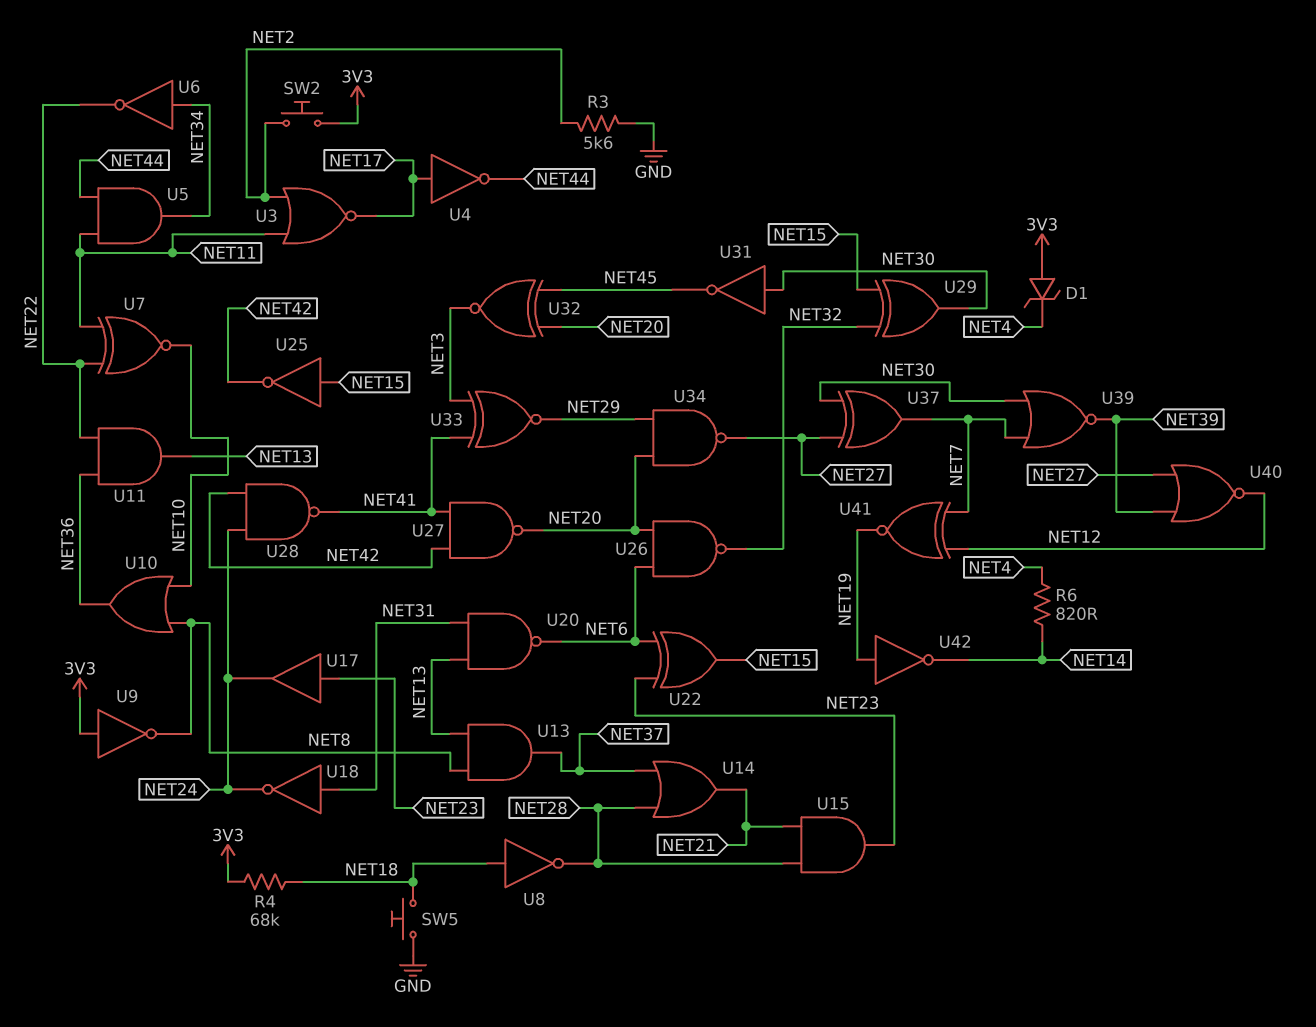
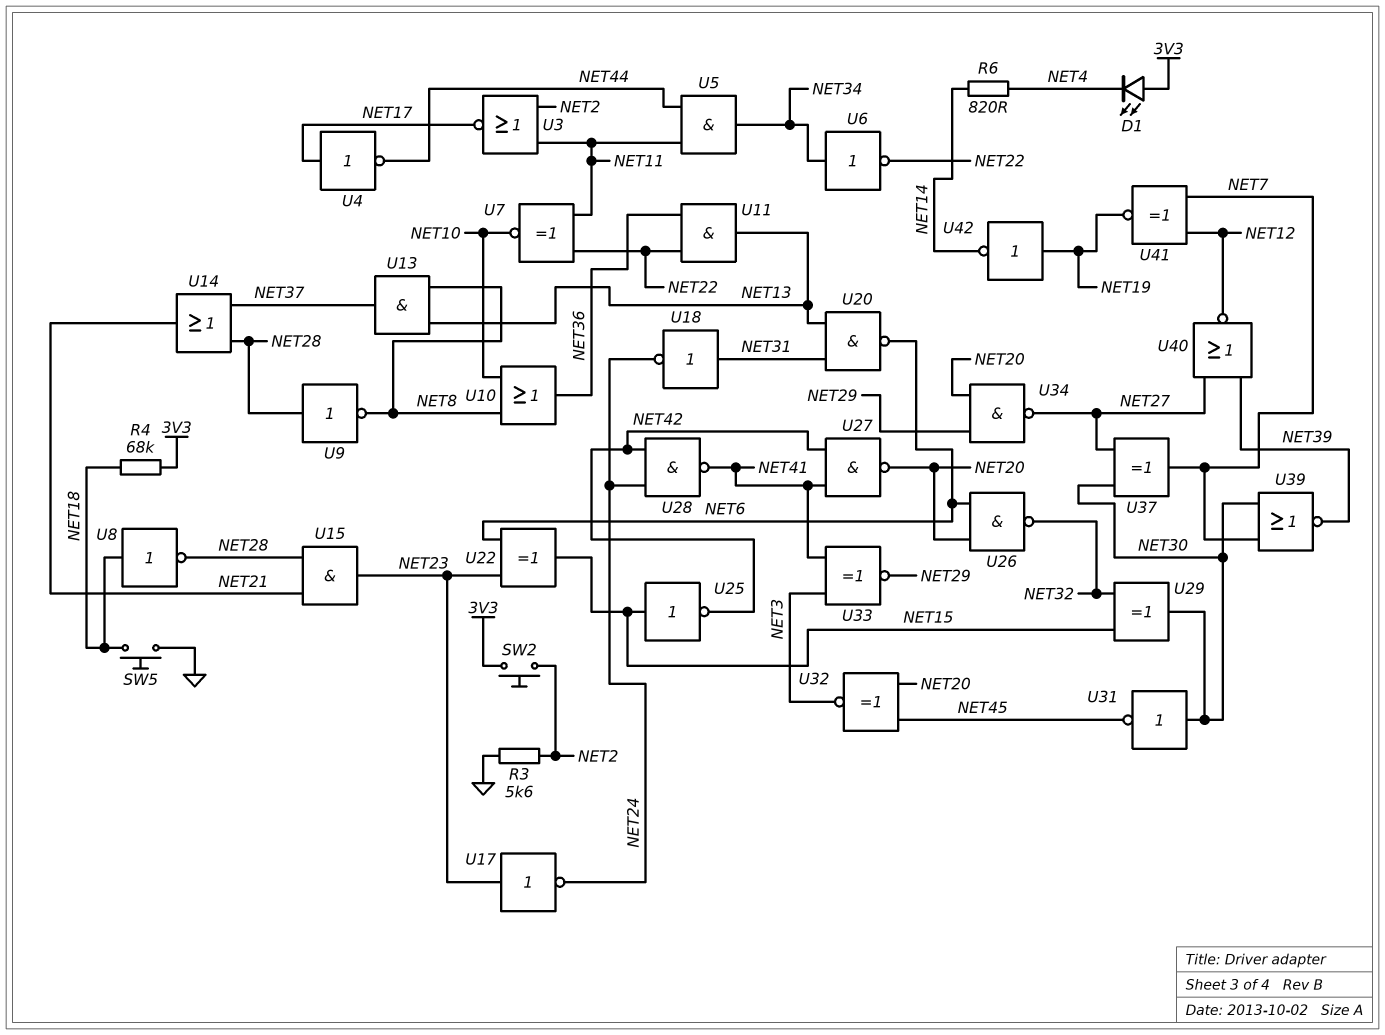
D1: zener (A 3V3, K NET4) -> LED (A 3V3, K NET4)
U9: NOT (in 3V3, out NET8) -> NOT (in NET28, out NET8)
U17: buffer (in NET23, out NET24) -> NOT (in NET23, out NET24)

